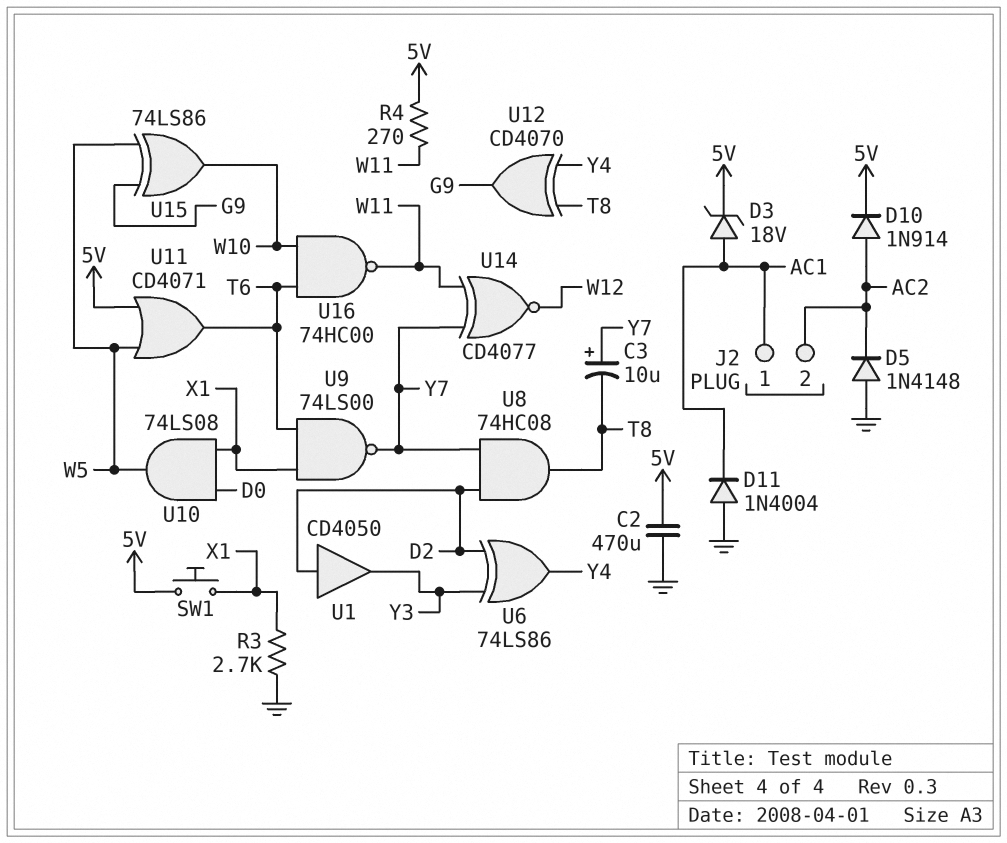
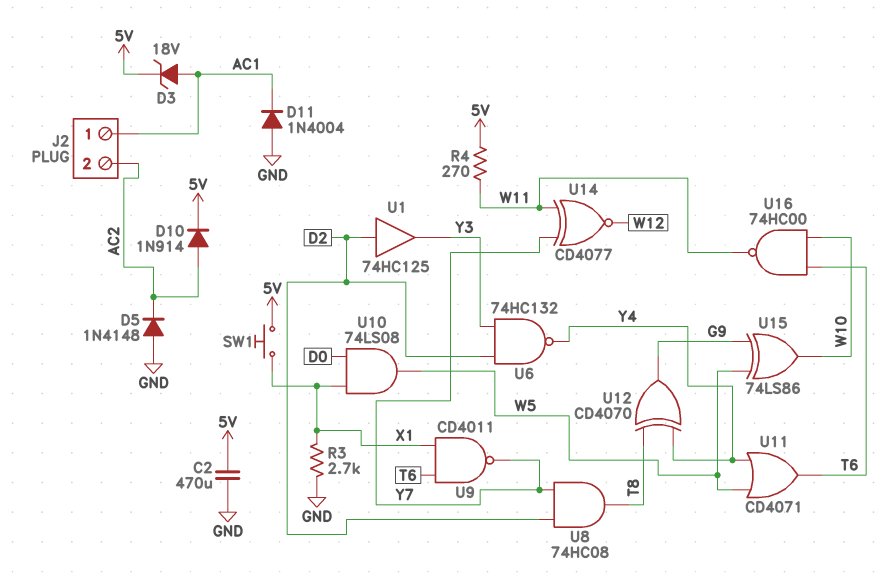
C3: 10uF (plus Y7, minus T8) -> none
U1: buffer CD4050 (in D2, out Y3) -> buffer 74HC125 (in D2, out Y3)
U6: XOR 74LS86 (in D2, in Y3, out Y4) -> NAND 74HC132 (in D2, in Y3, out Y4)
U9: NAND 74LS00 (in T6, in X1, out Y7) -> NAND CD4011 (in T6, in X1, out Y7)
U11: OR CD4071 (in 5V, in W5, out T6) -> OR CD4071 (in W5, in Y4, out T6)

